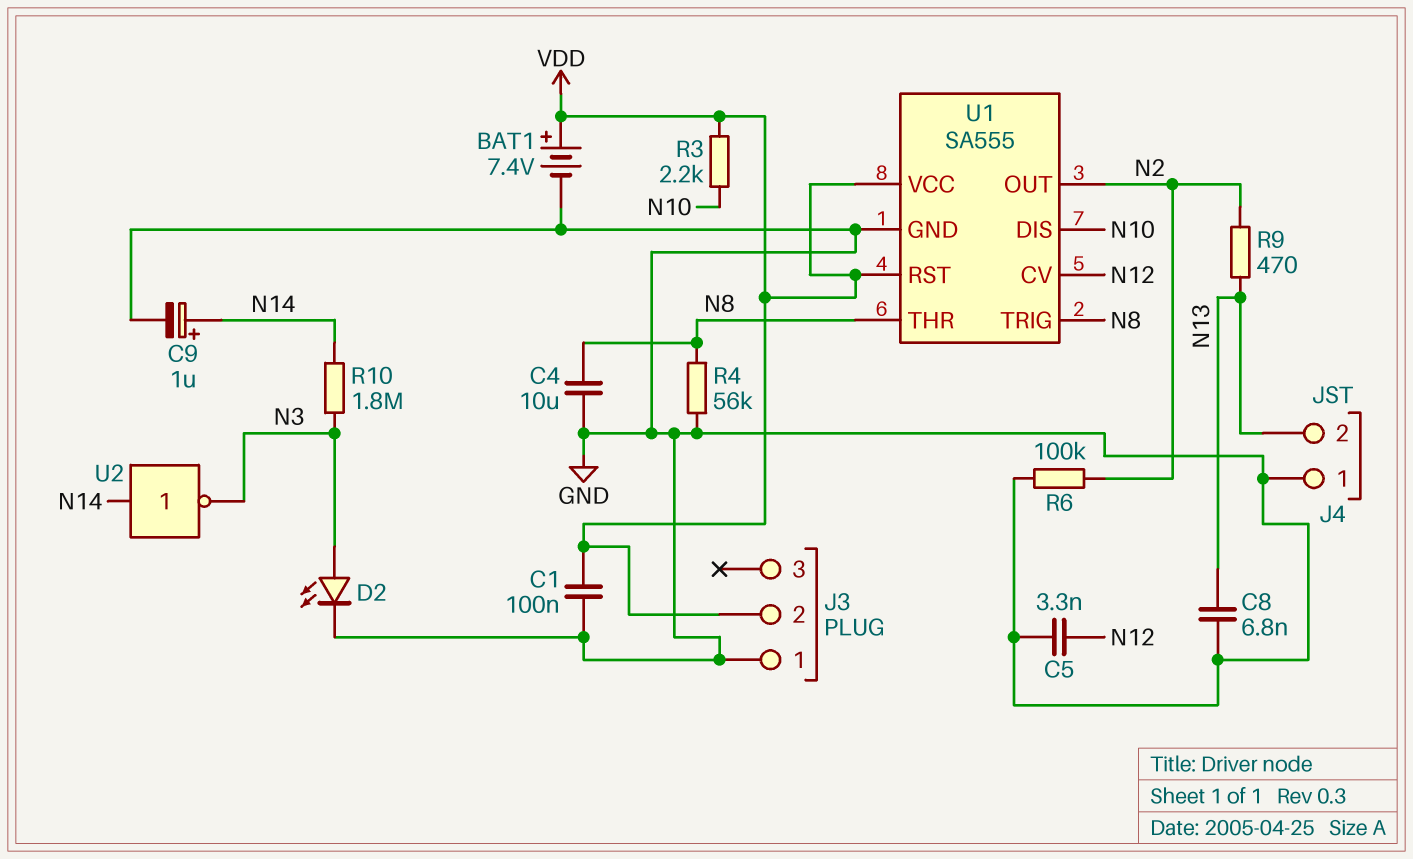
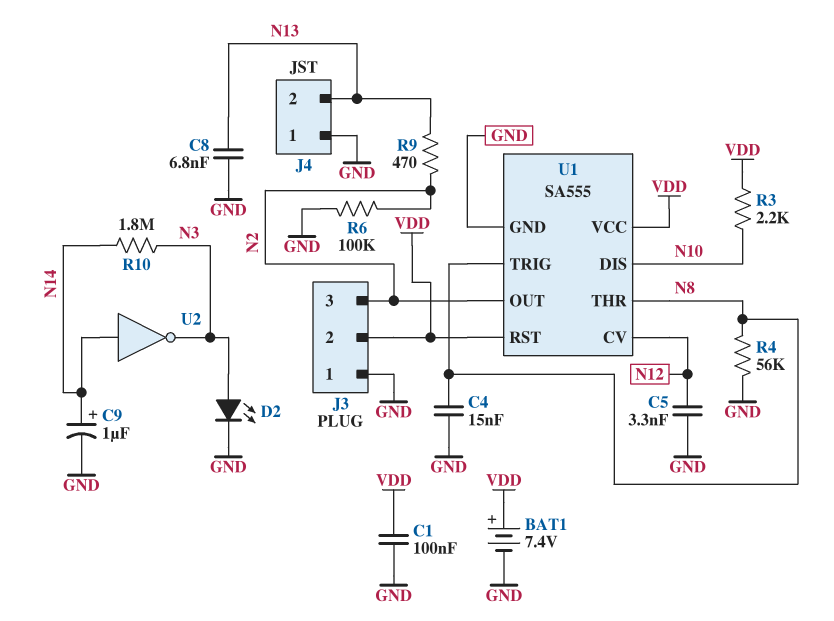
C4: 10uF (GND, N8) -> 15nF (GND, N8)
J3 pin 3: none -> N2

